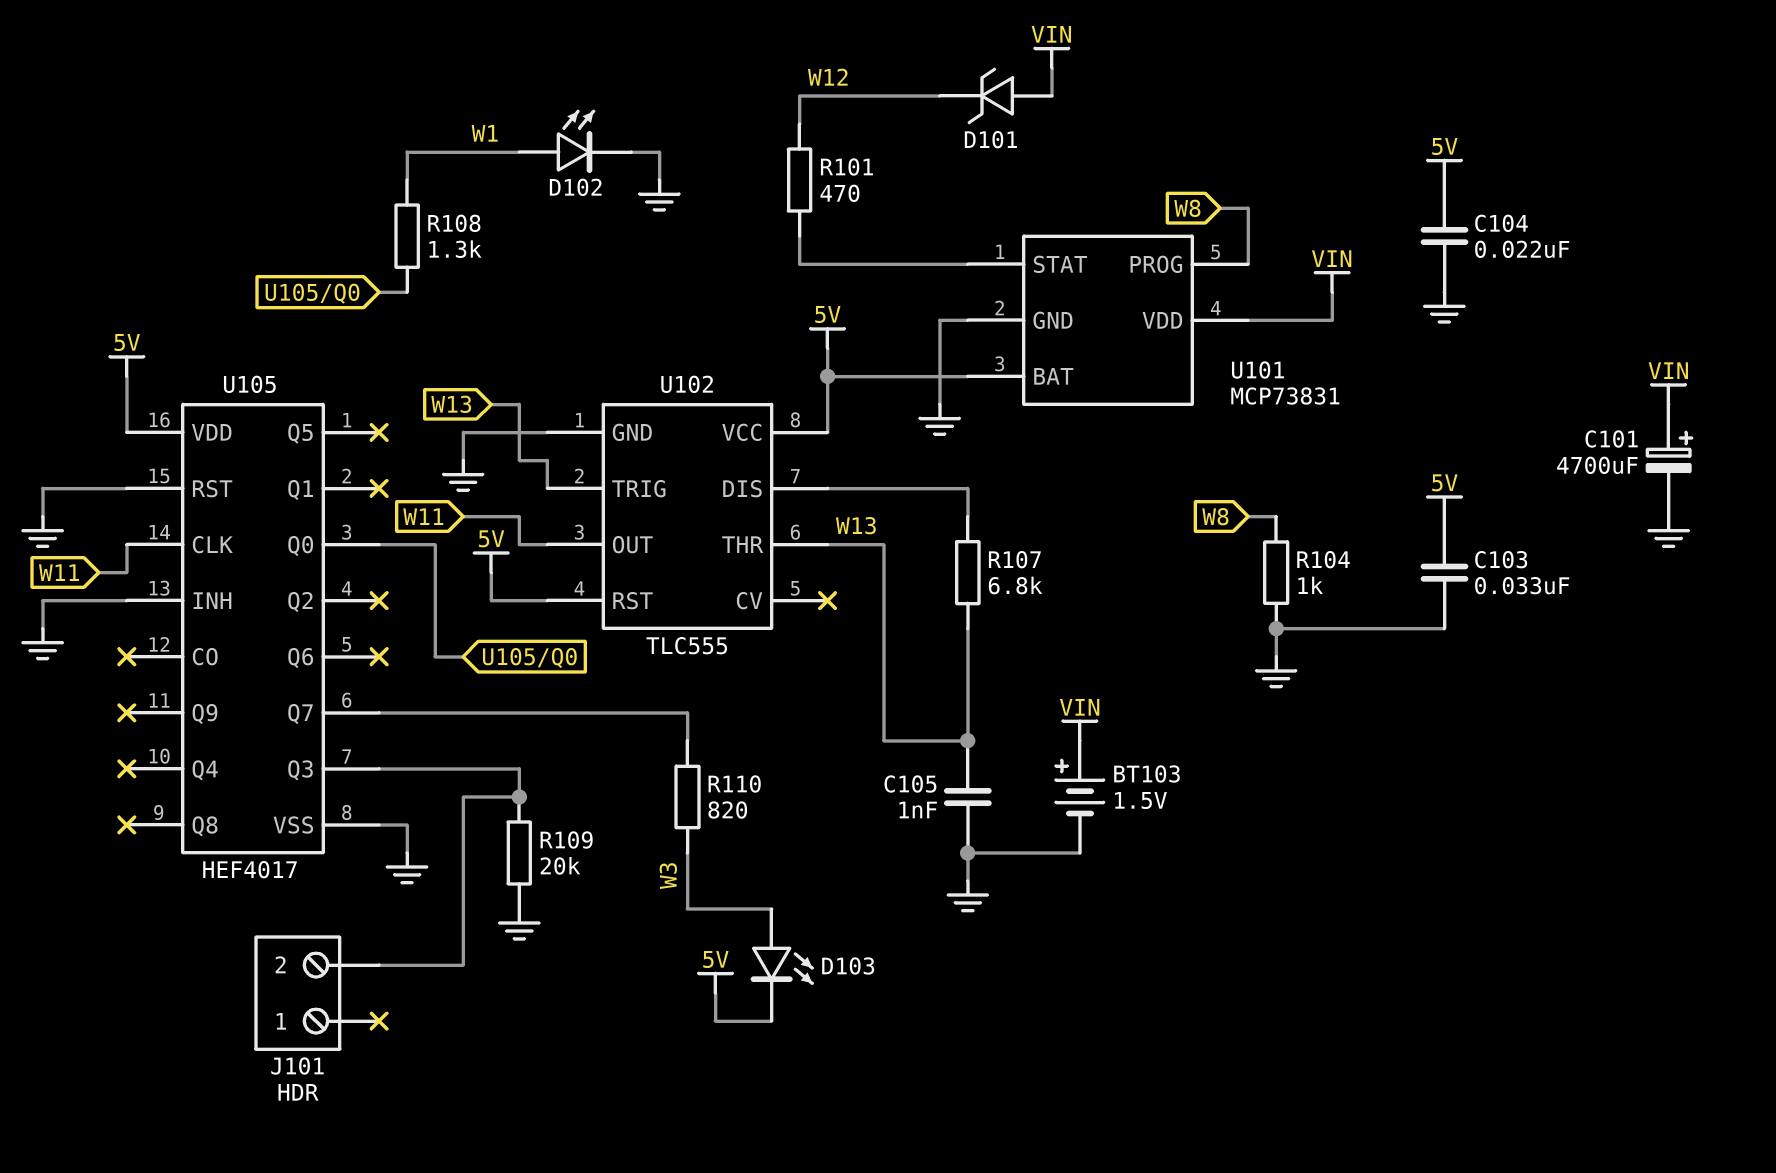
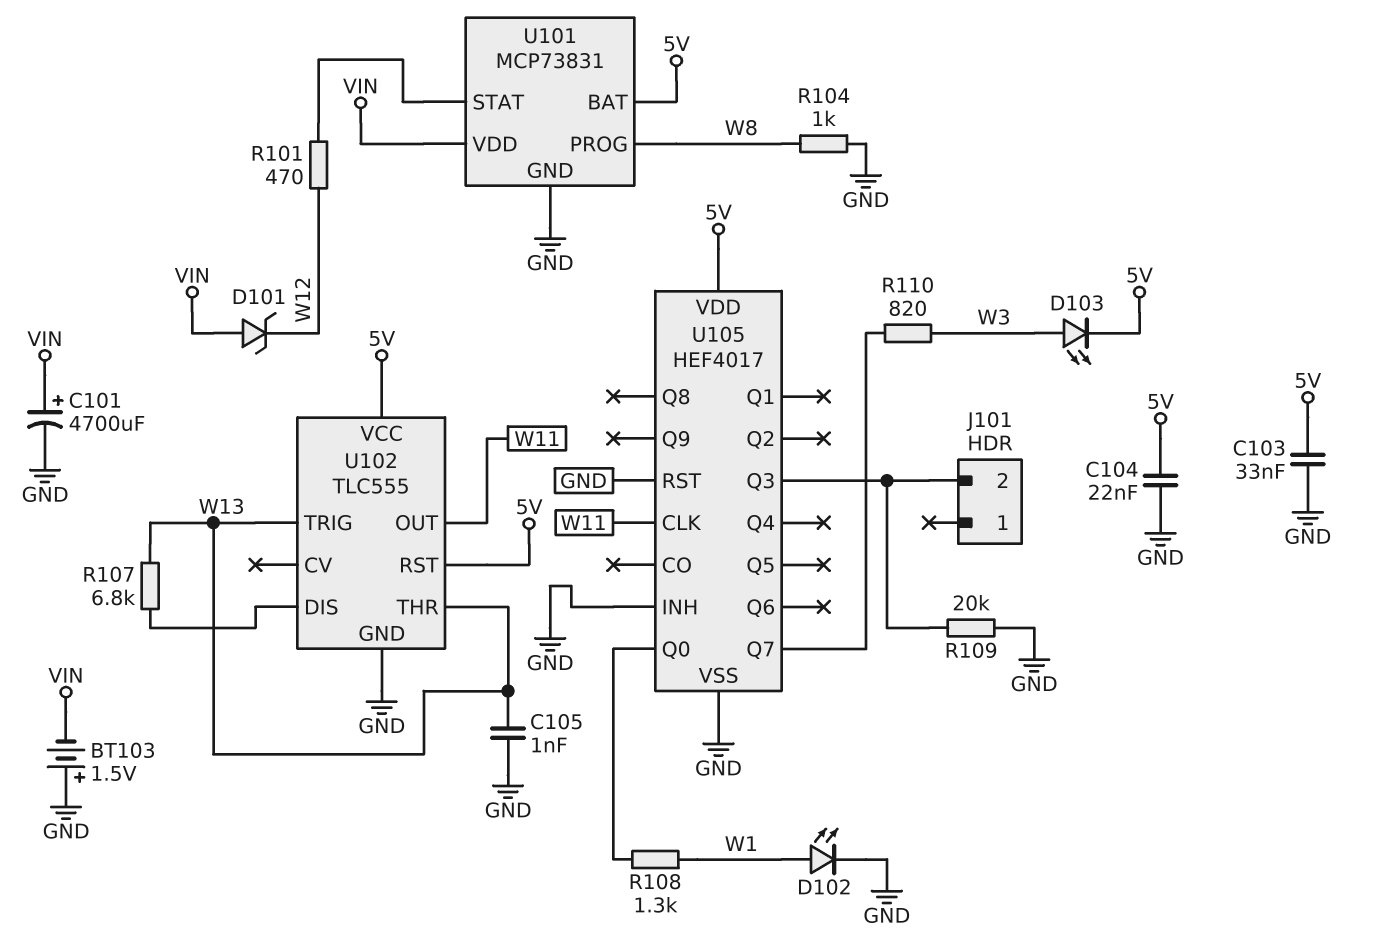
BT103: 1.5V (plus VIN, minus GND) -> 1.5V (plus GND, minus VIN)

